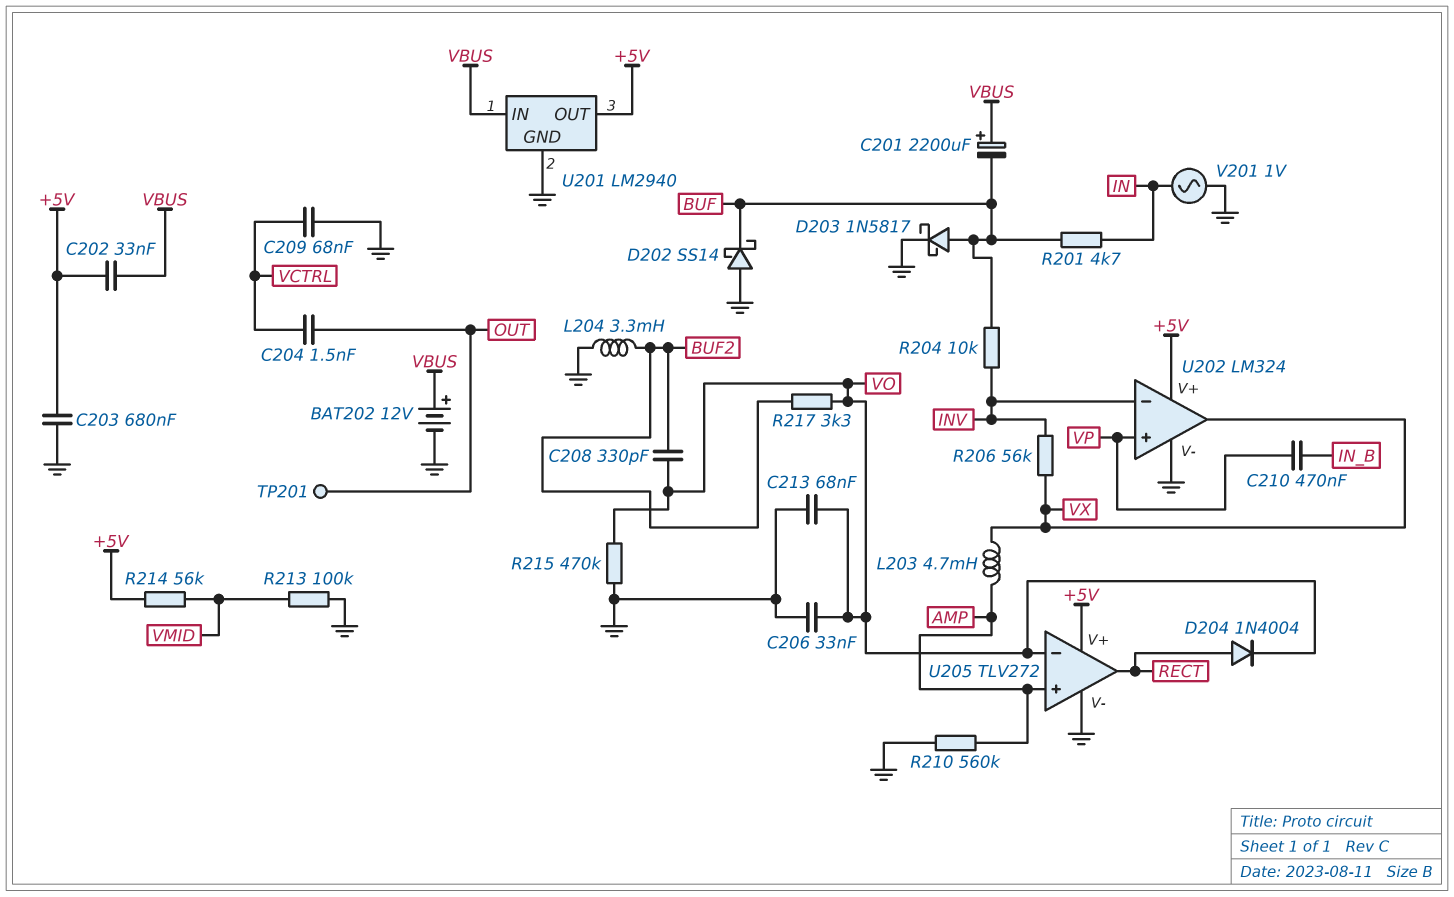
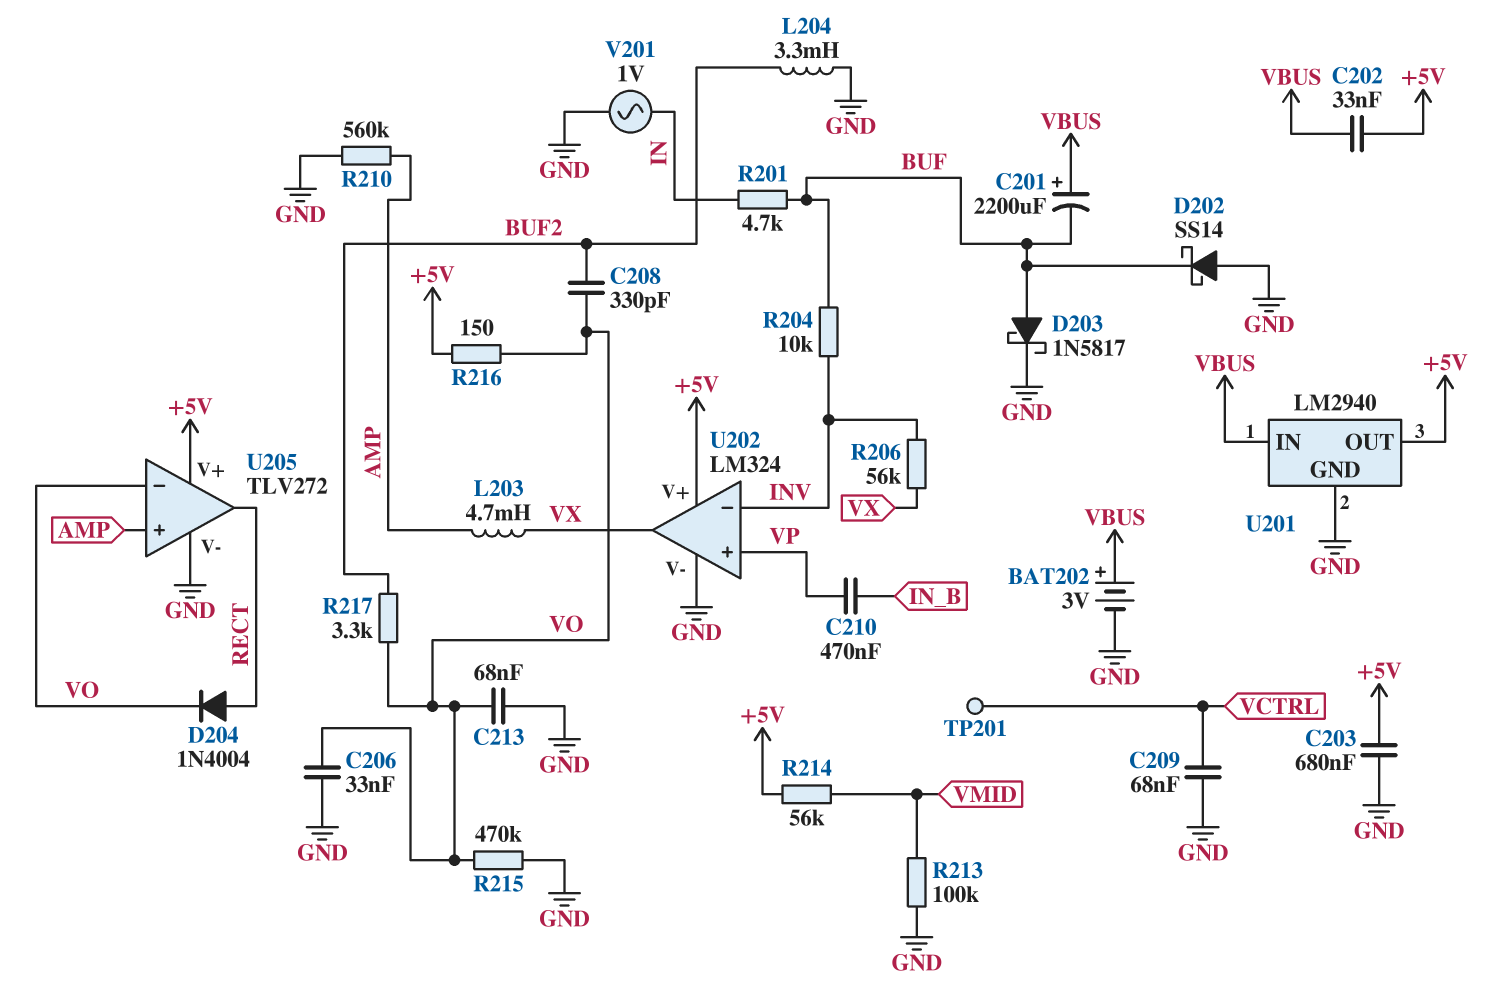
BAT202: 12V (plus VBUS, minus GND) -> 3V (plus VBUS, minus GND)
C204: 1.5nF (OUT, VCTRL) -> none
R216: none -> 150 (+5V, VO)
TP201: test point (OUT) -> test point (VCTRL)

